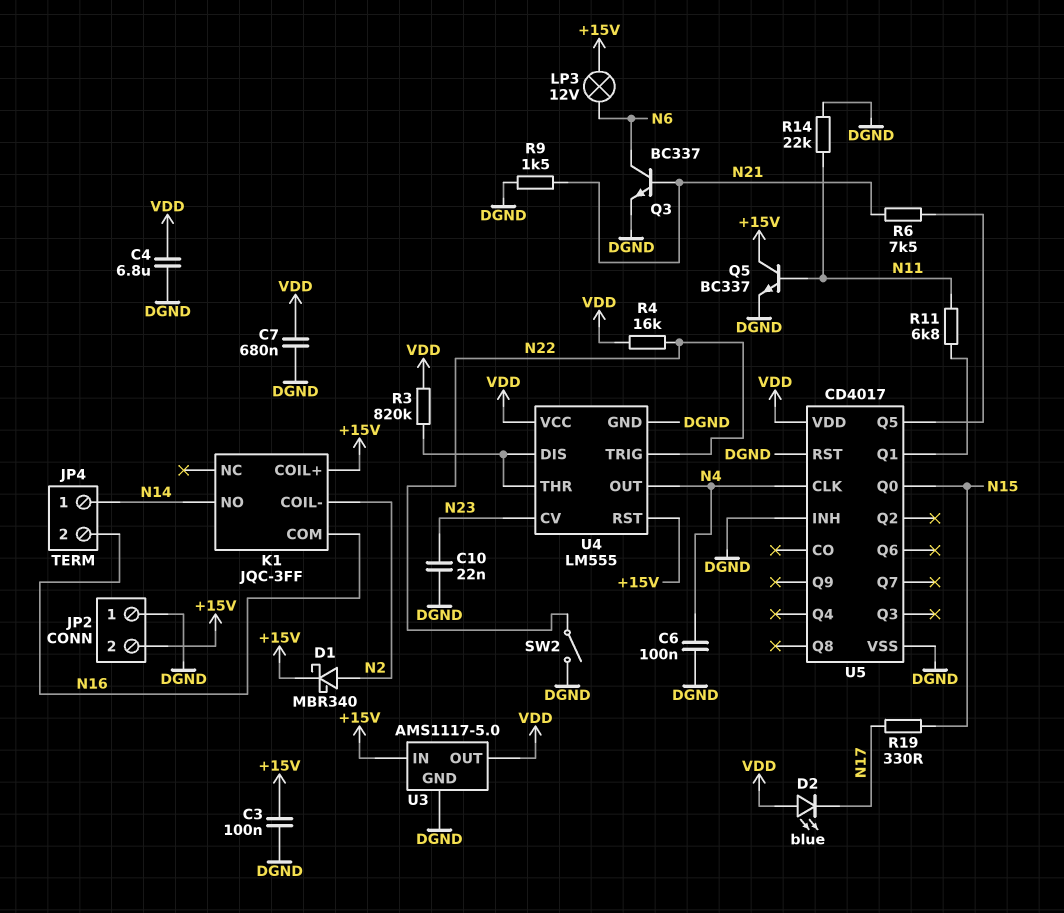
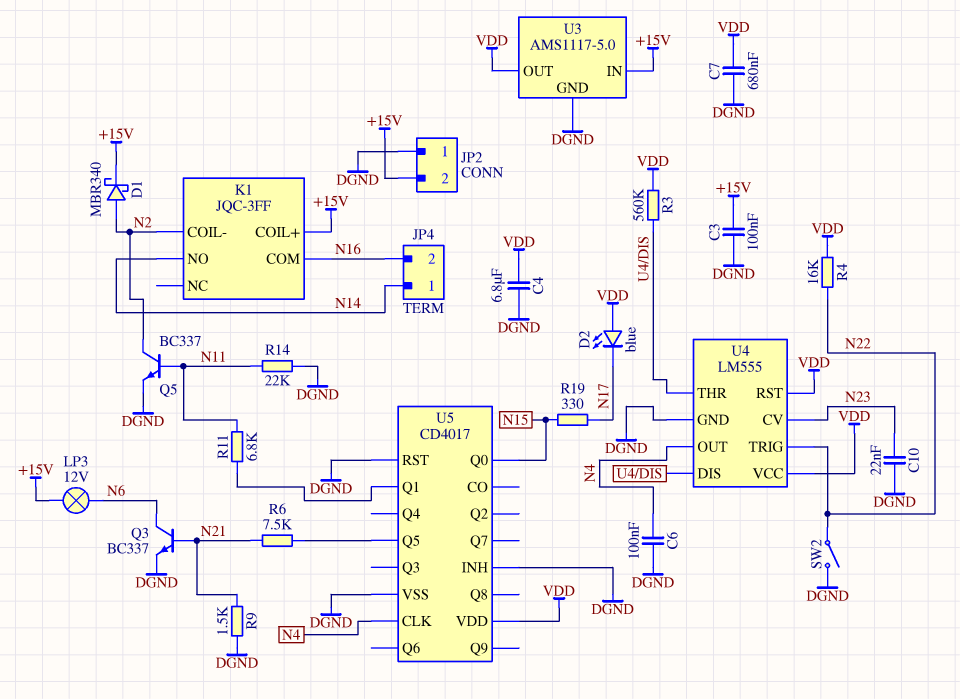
Q5: NPN BC337 (B N11, C +15V, E DGND) -> NPN BC337 (B N11, C N2, E DGND)
R3: 820k (U4/DIS, VDD) -> 560k (U4/DIS, VDD)
U4 pin RST: +15V -> VDD

